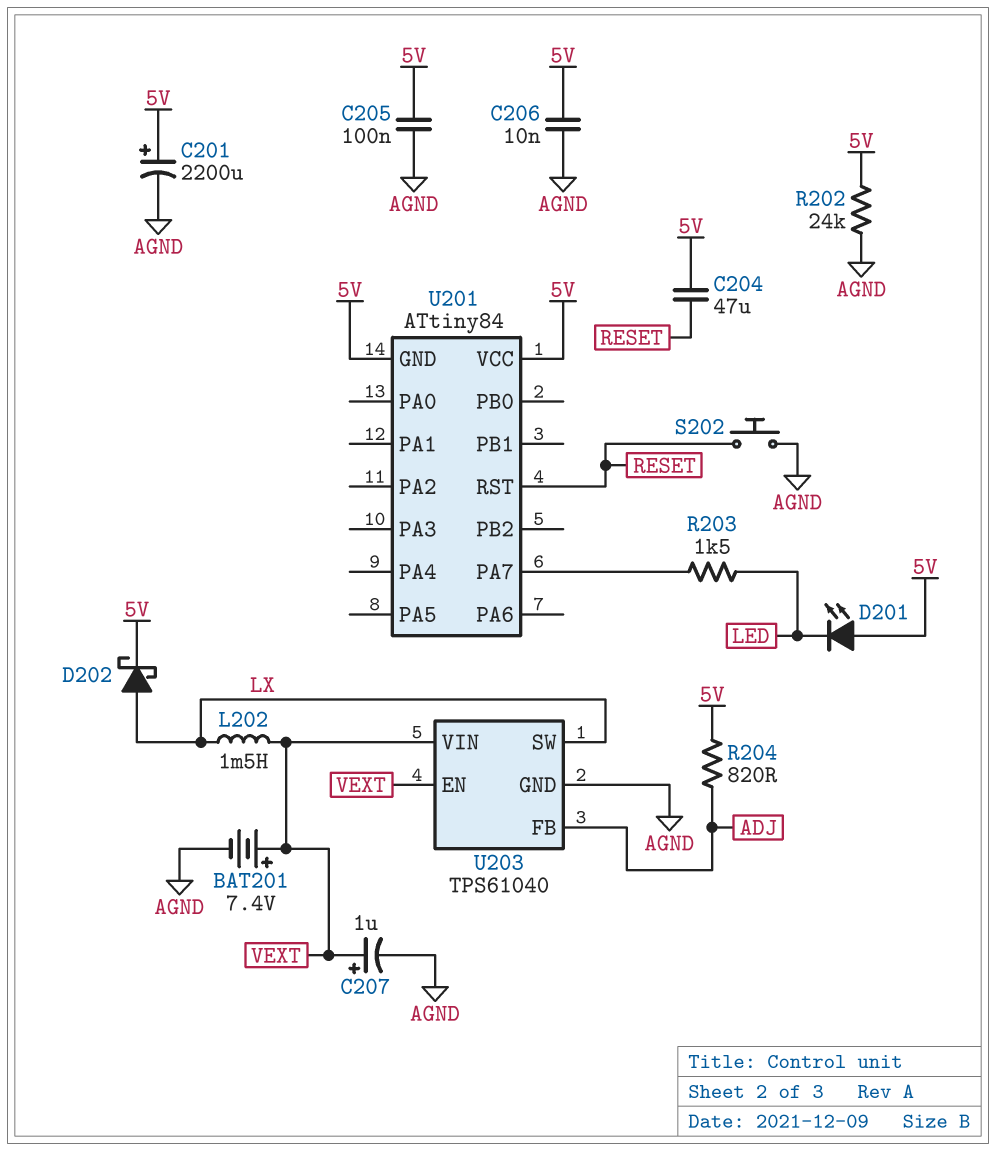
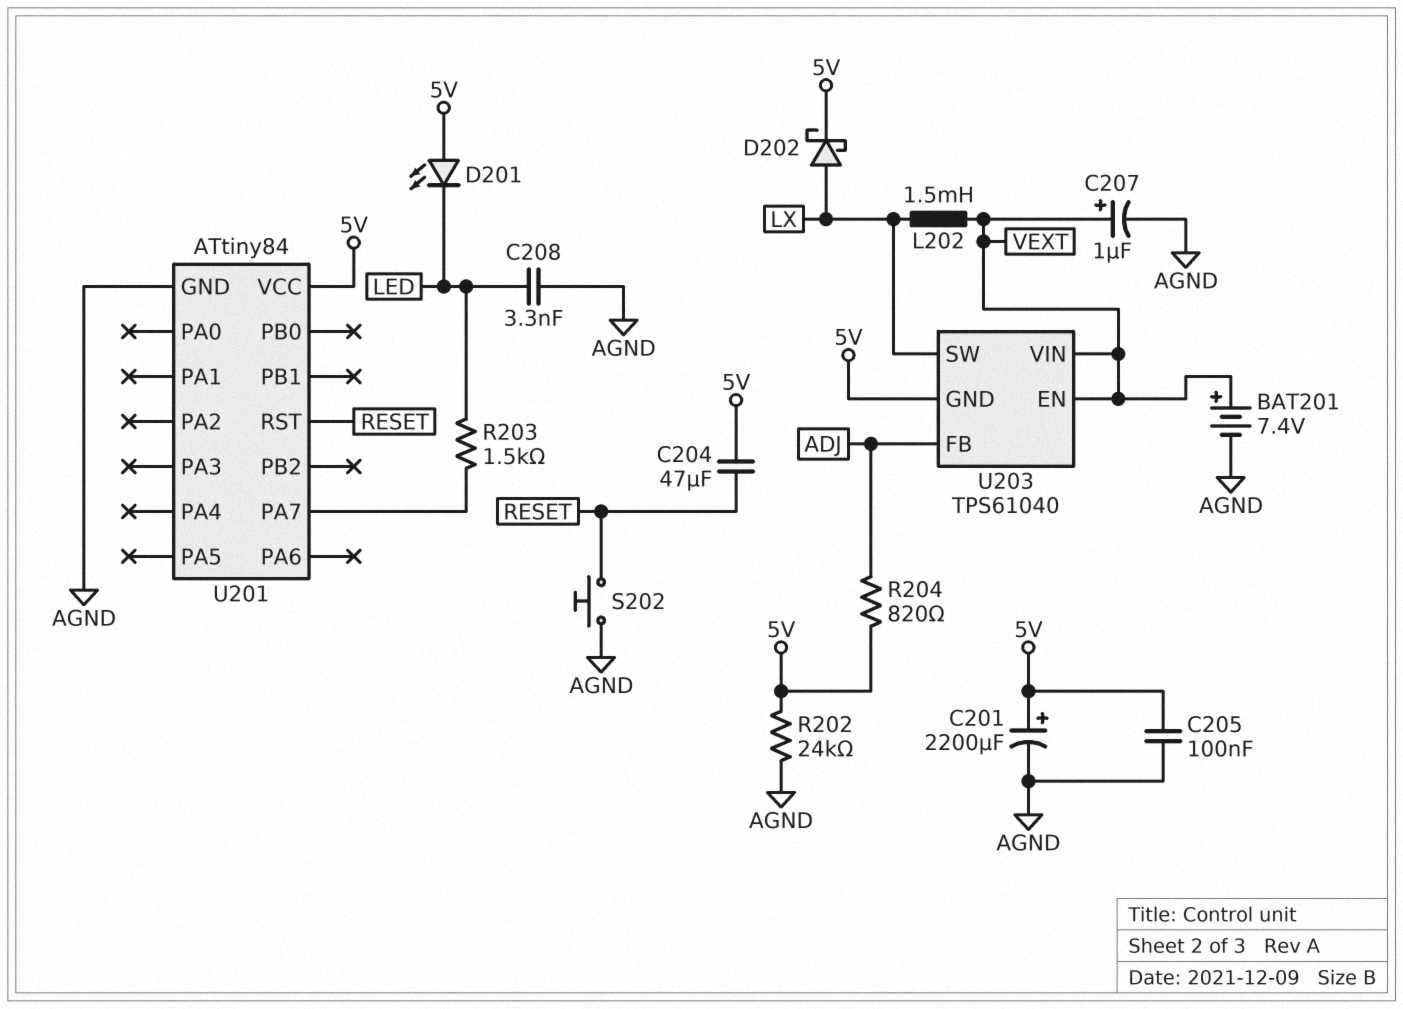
C206: 10nF (5V, AGND) -> none
C208: none -> 3.3nF (AGND, LED)
U201 pin GND: 5V -> AGND
U203 pin GND: AGND -> 5V

